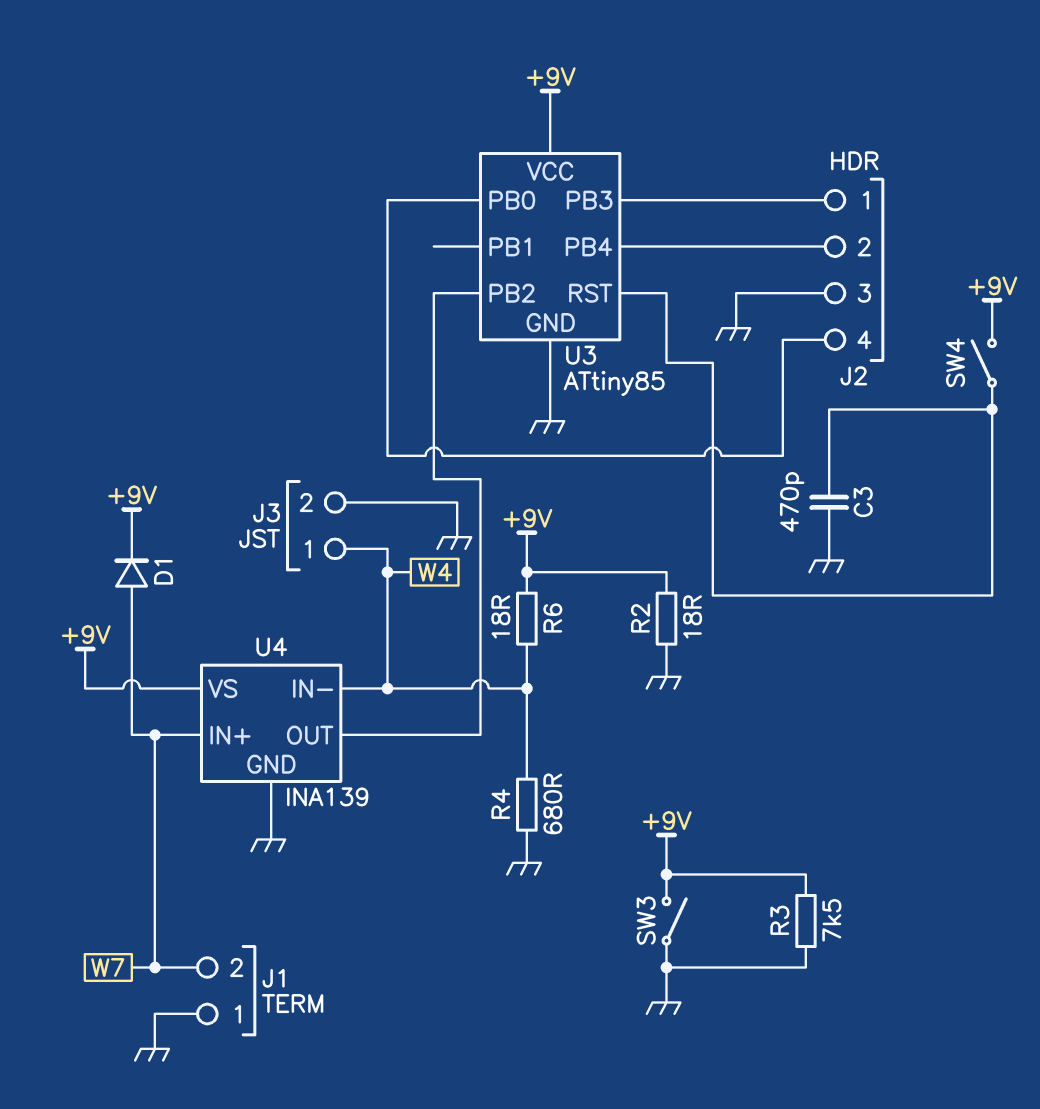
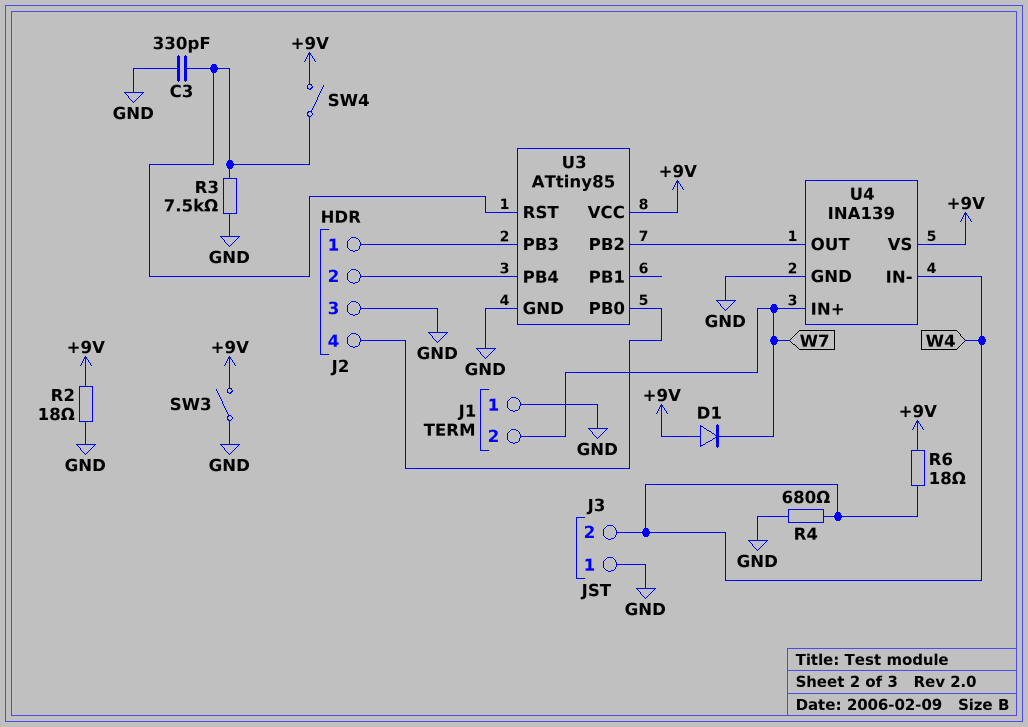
C3: 470pF (GND, U3/RST) -> 330pF (GND, U3/RST)
D1: diode (A W7, K +9V) -> diode (A +9V, K W7)
J3 pin 1: W4 -> GND
J3 pin 2: GND -> W4
R3: 7.5k (+9V, GND) -> 7.5k (GND, U3/RST)

